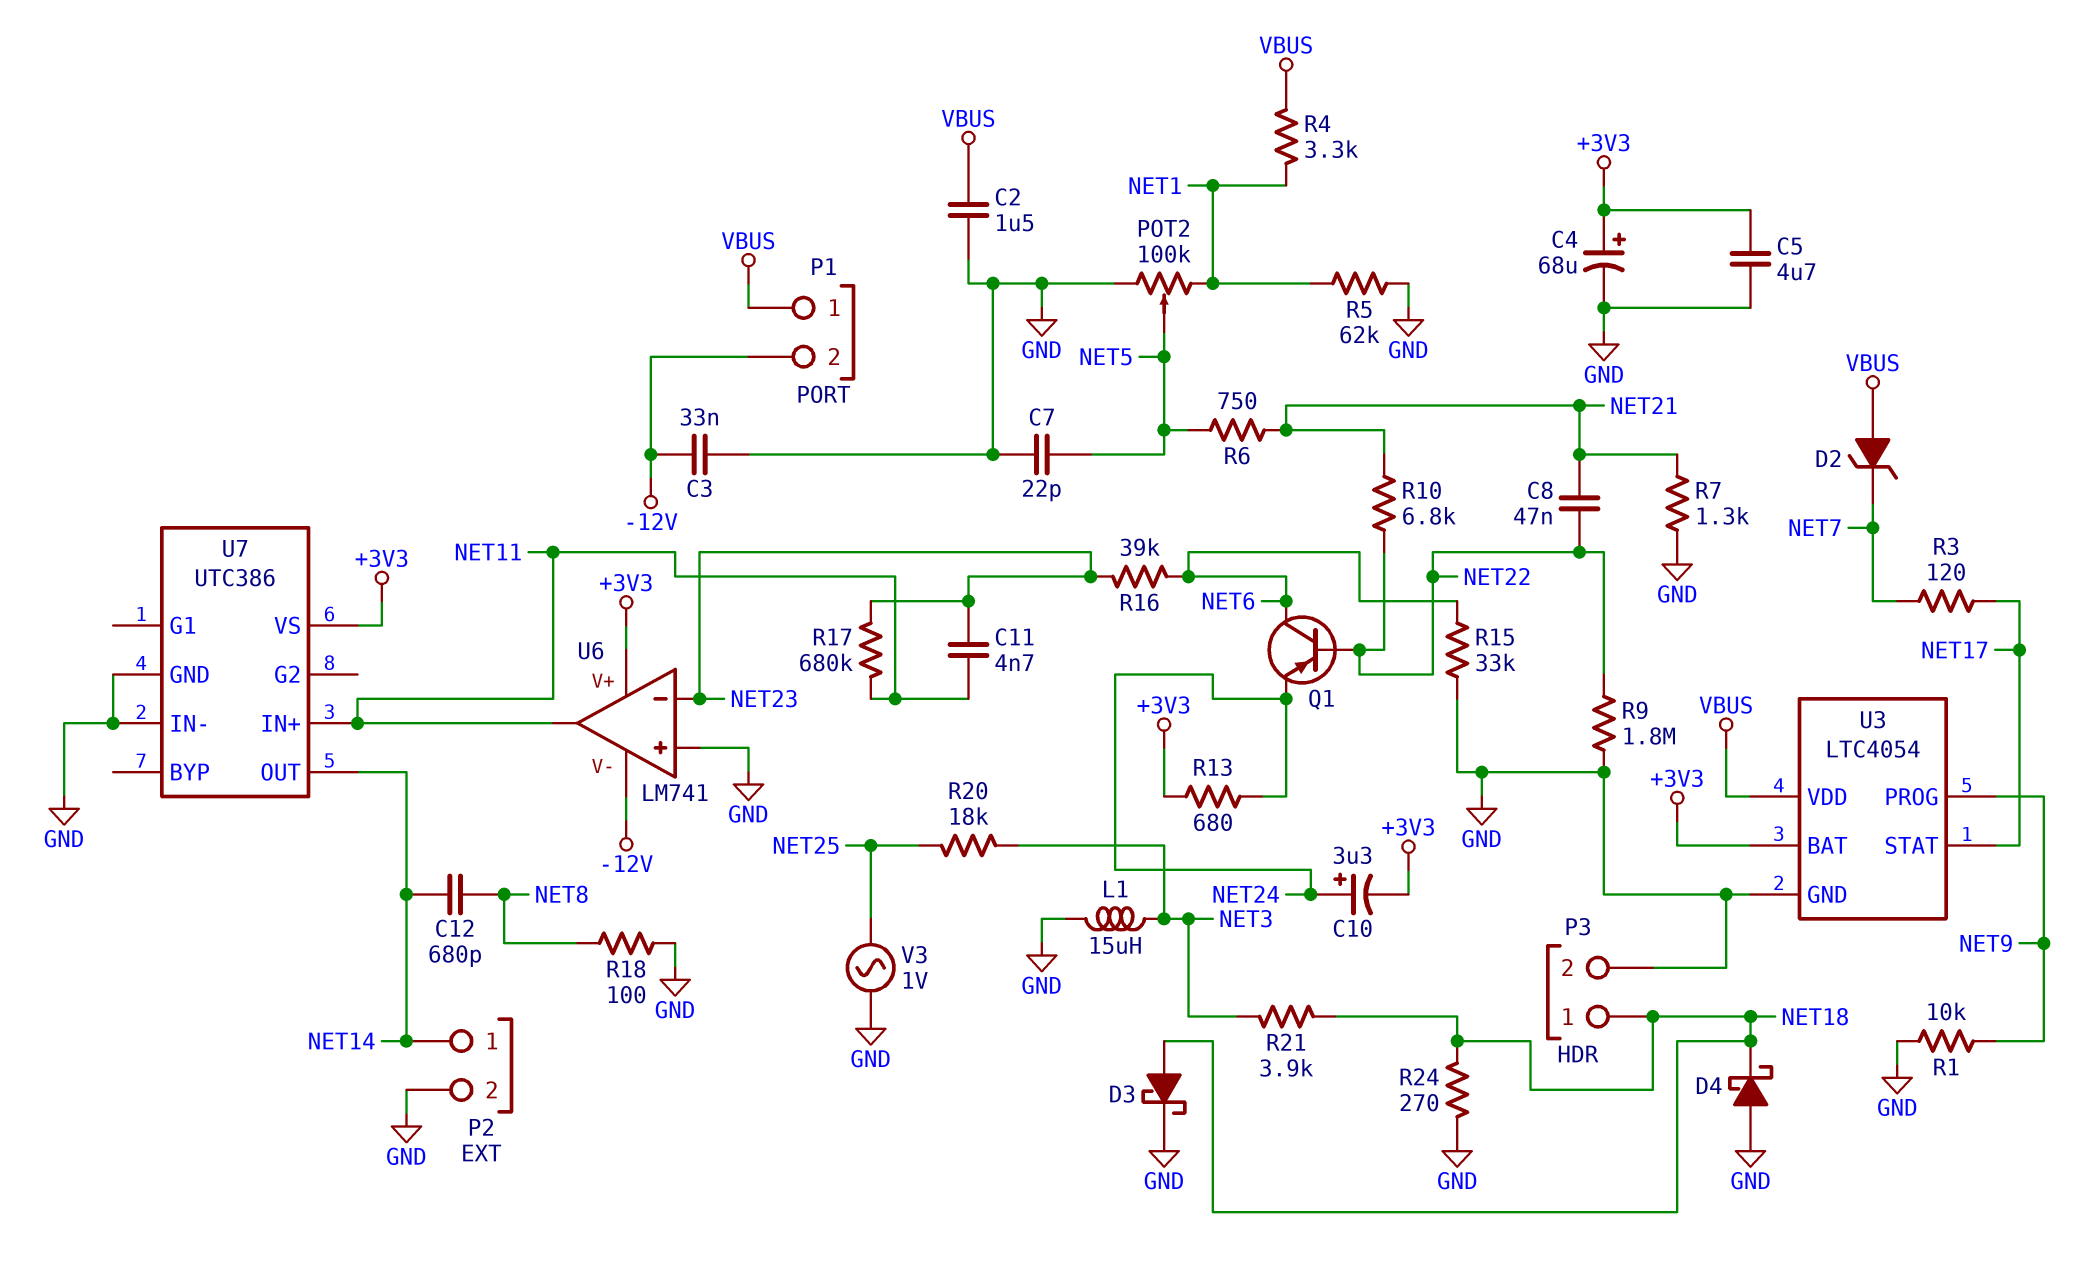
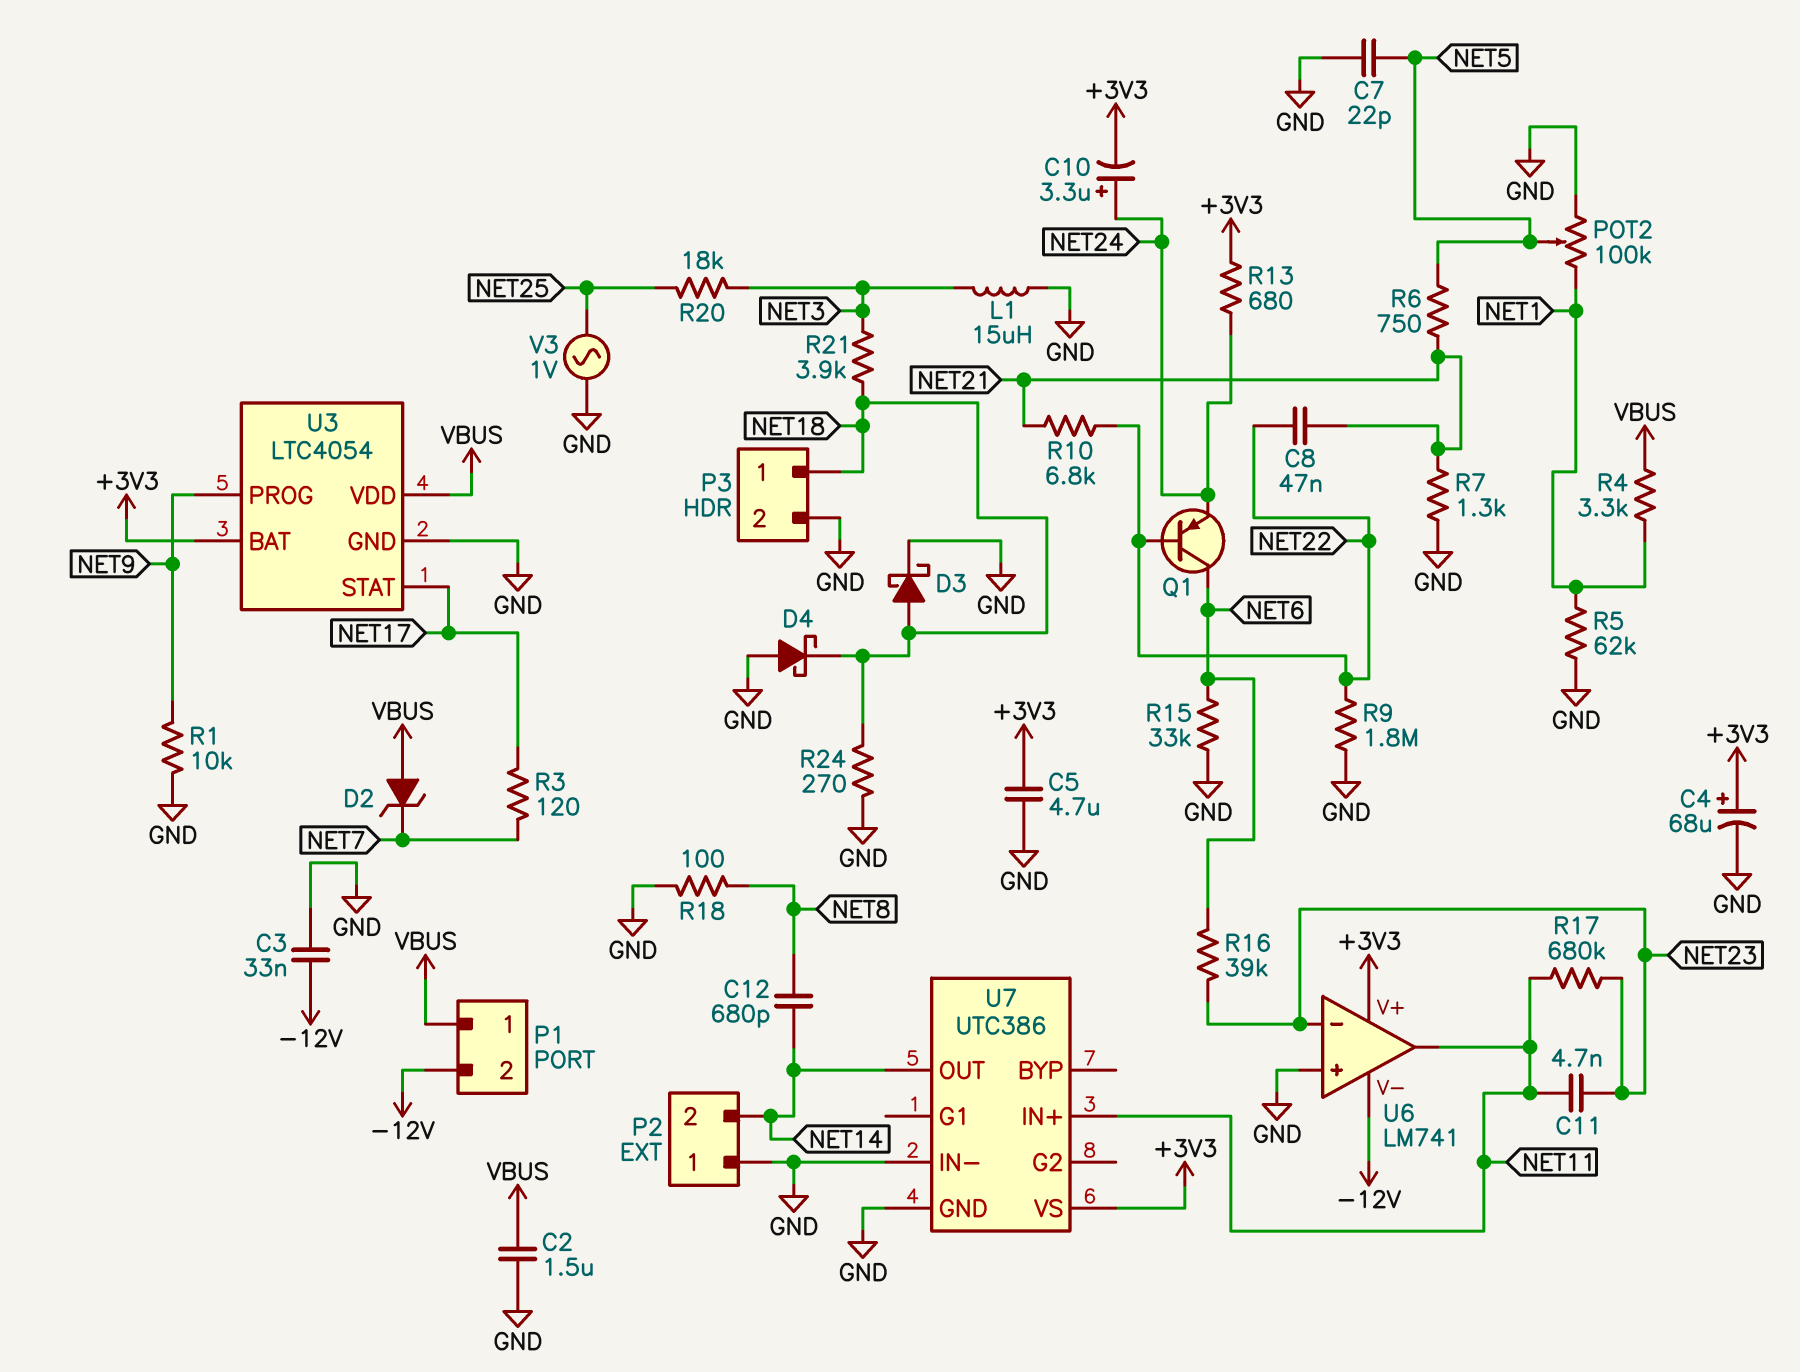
P2 pin 1: NET14 -> GND
P2 pin 2: GND -> NET14

